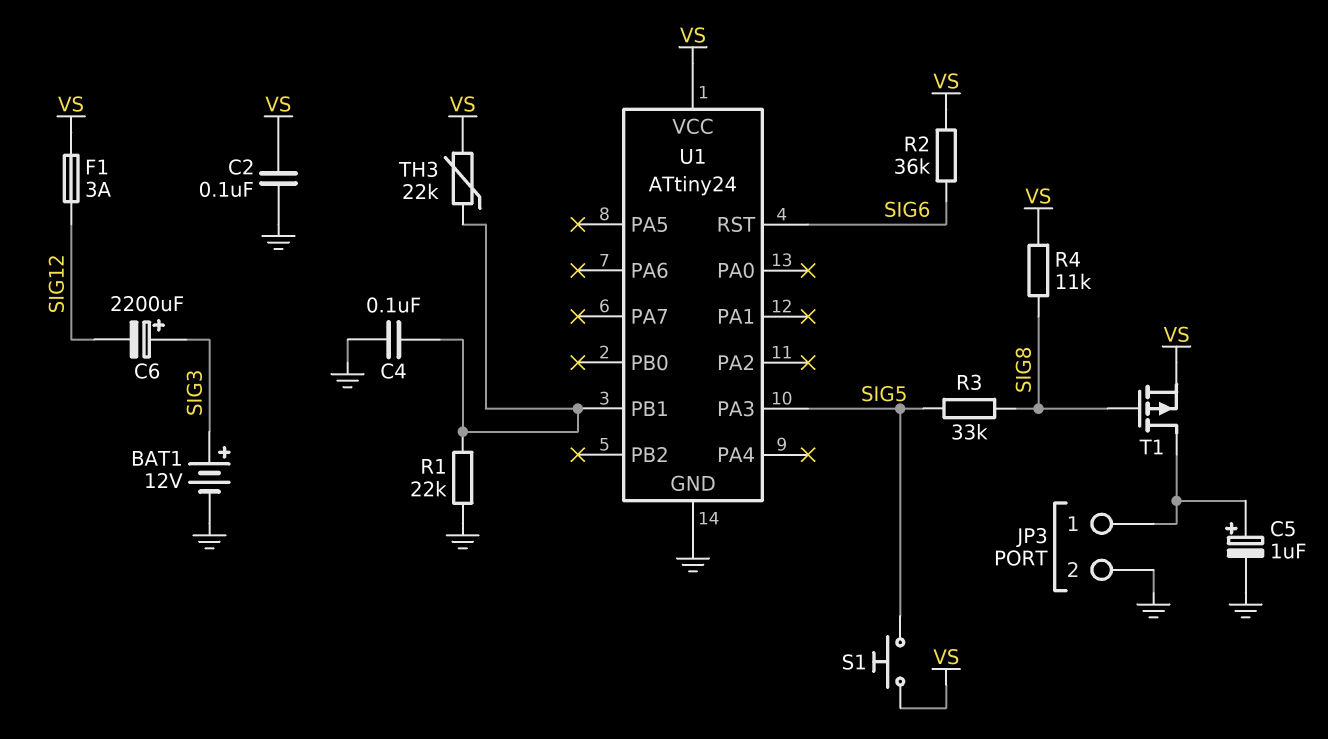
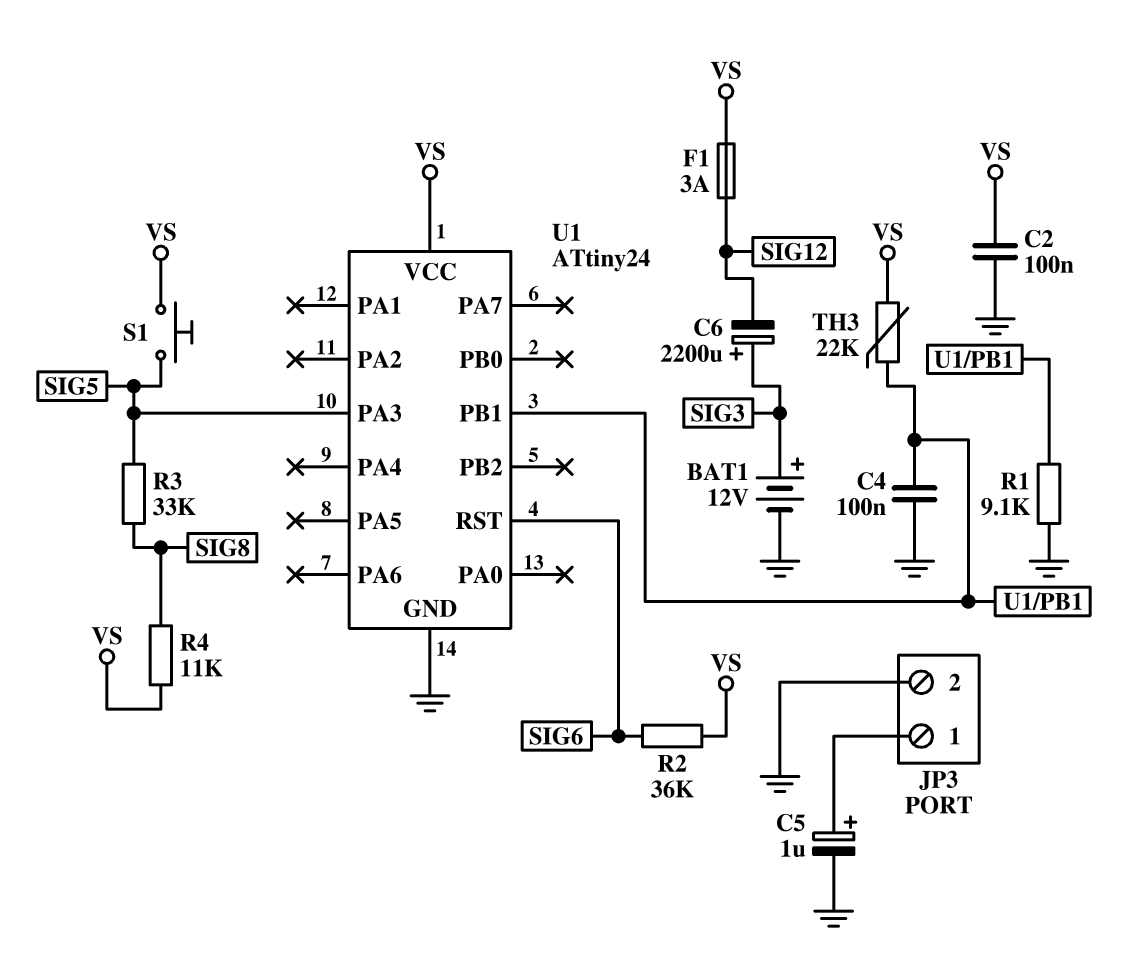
R1: 22k (GND, U1/PB1) -> 9.1k (GND, U1/PB1)
T1: PMOS (G SIG8, D JP3/1, S VS) -> none

